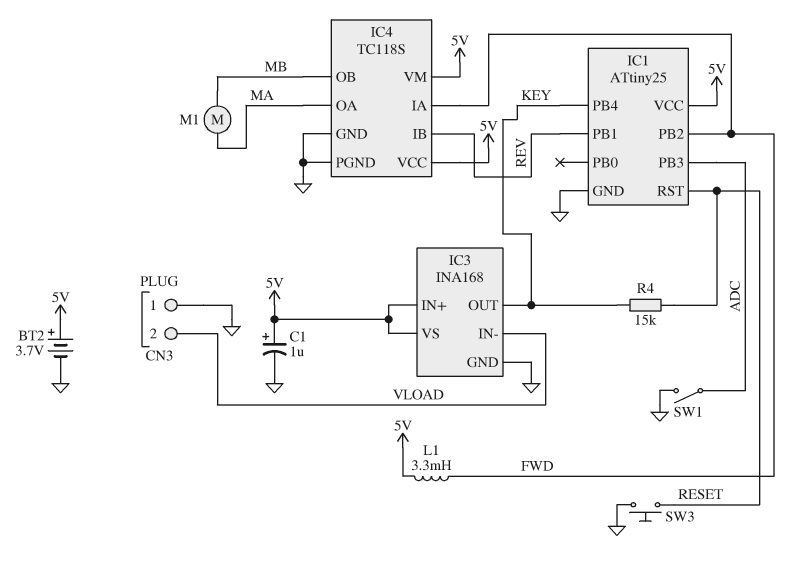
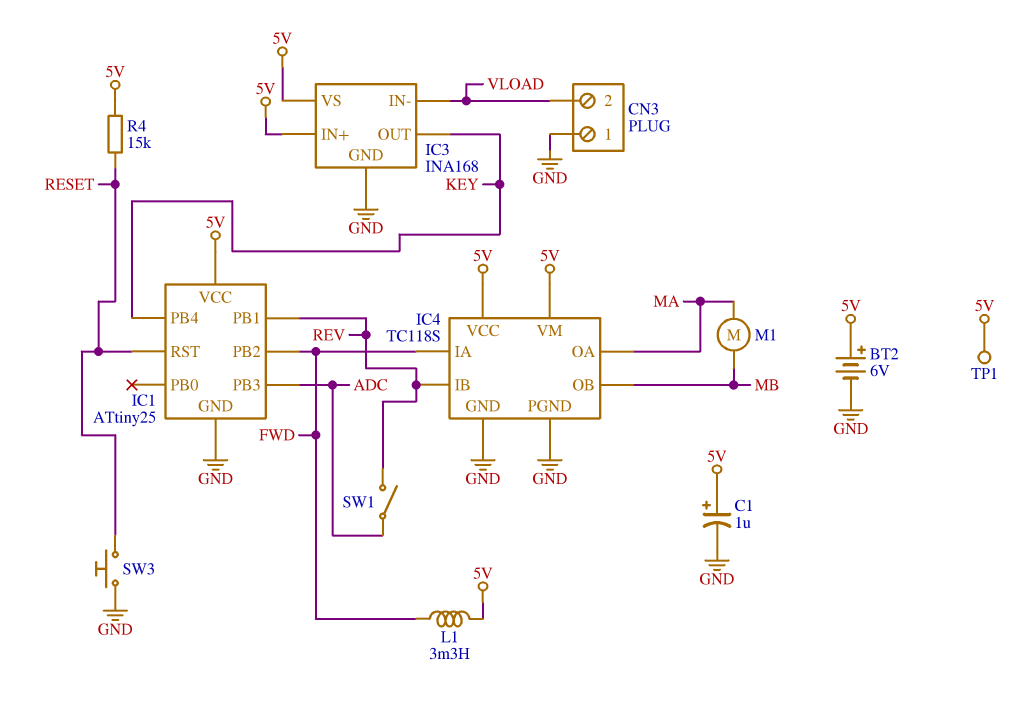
BT2: 3.7V (plus 5V, minus GND) -> 6V (plus 5V, minus GND)
R4: 15k (KEY, RESET) -> 15k (5V, RESET)
SW1: switch (ADC, GND) -> switch (ADC, REV)
TP1: none -> test point (5V)

